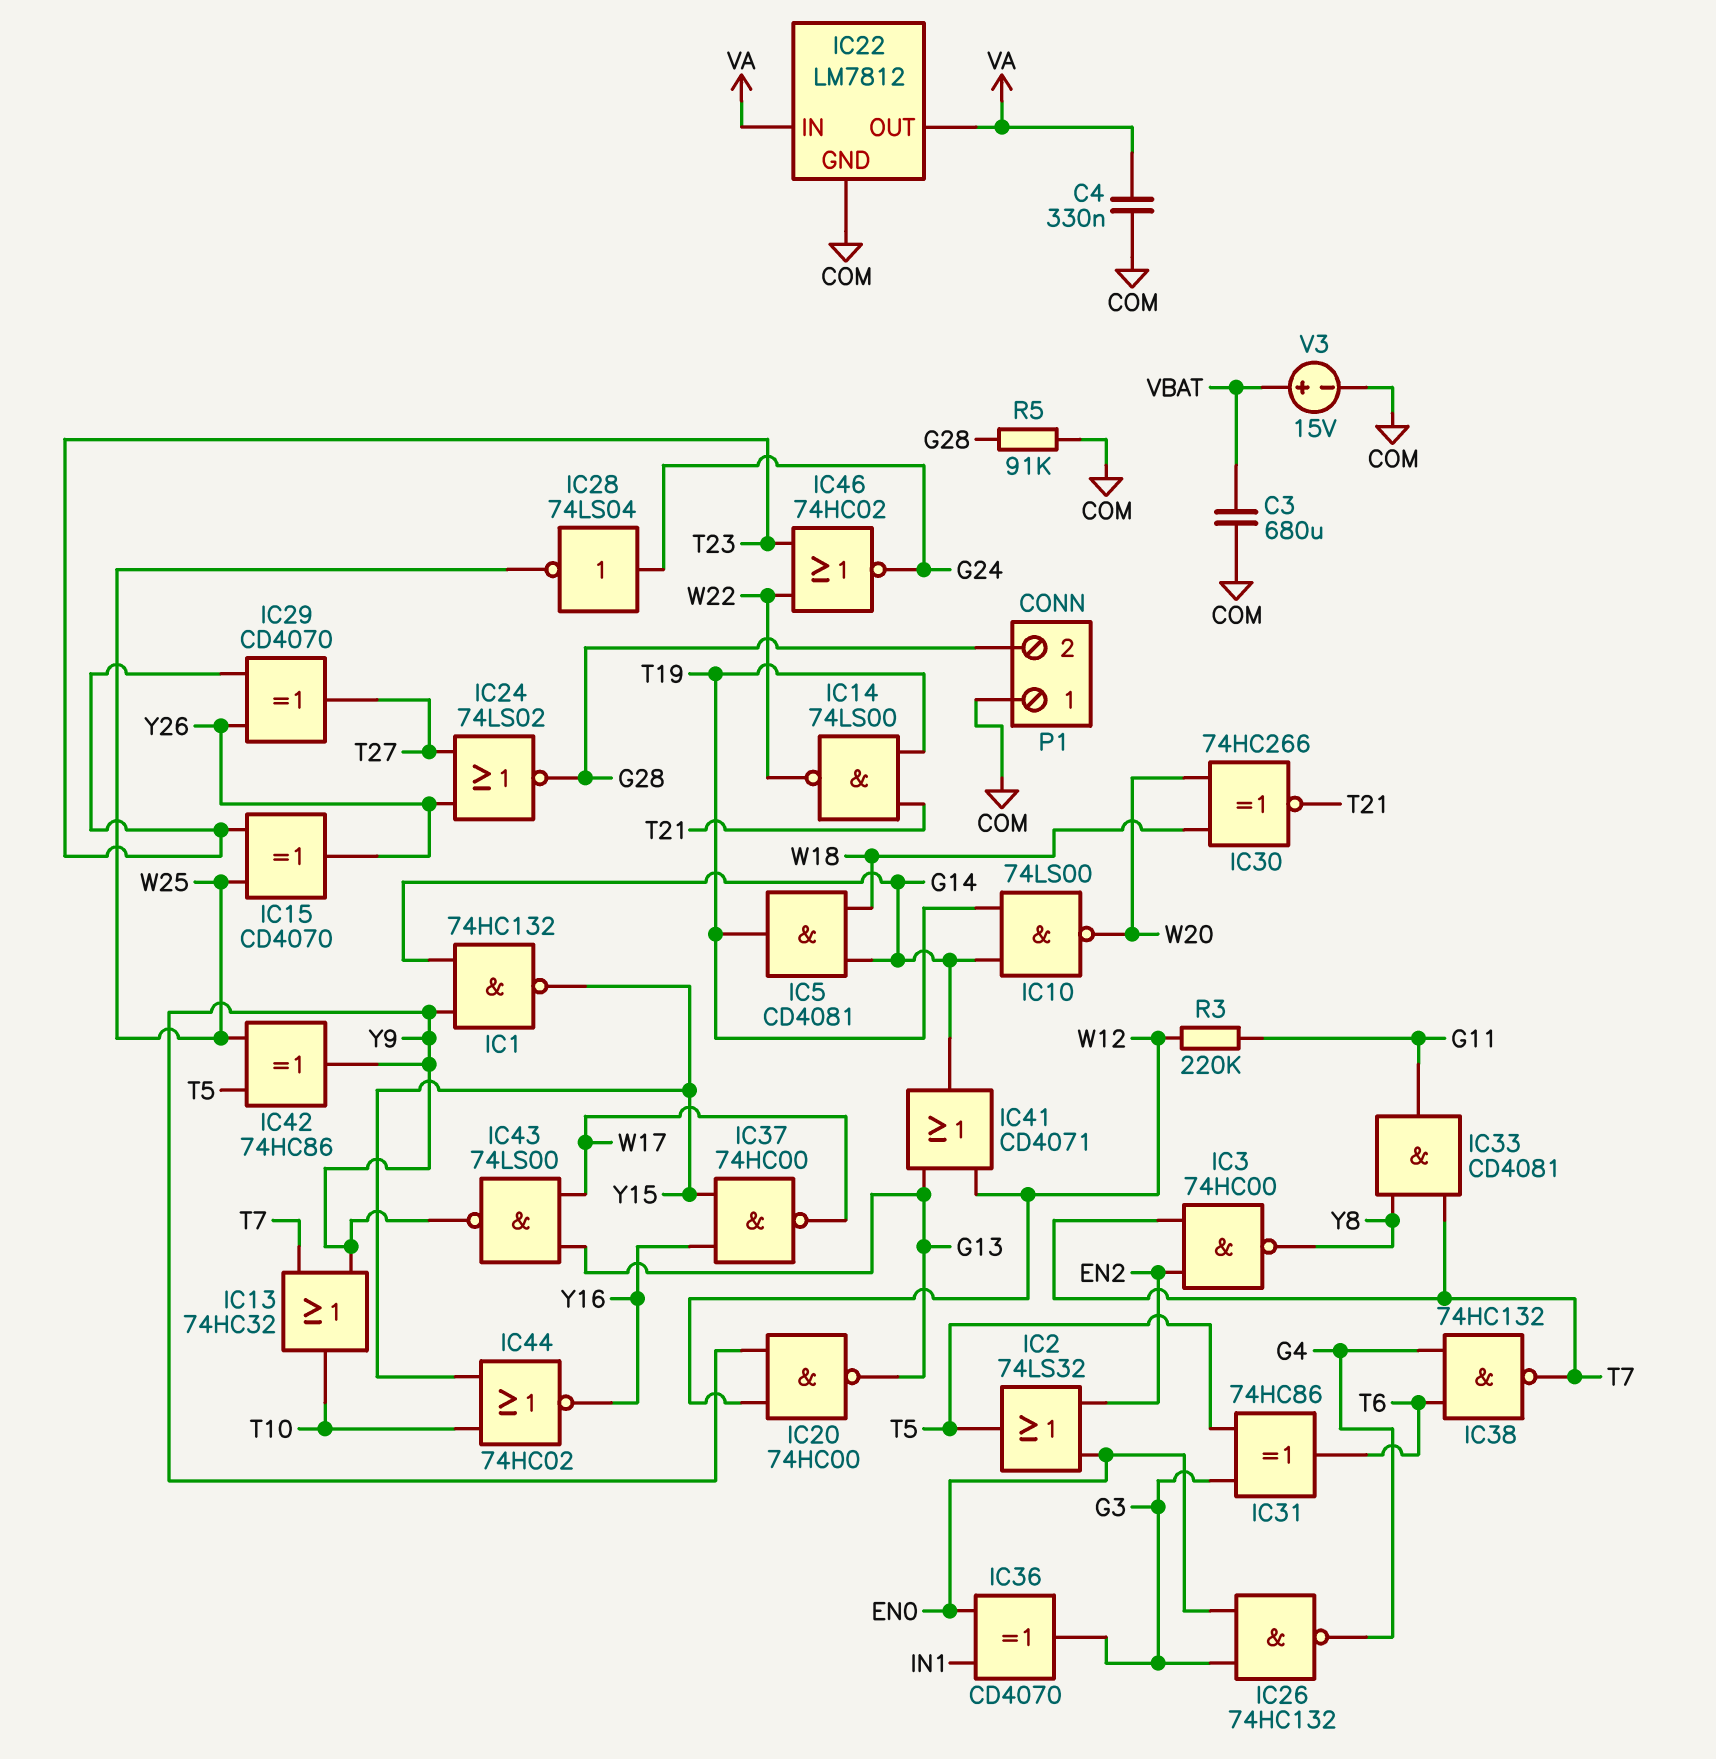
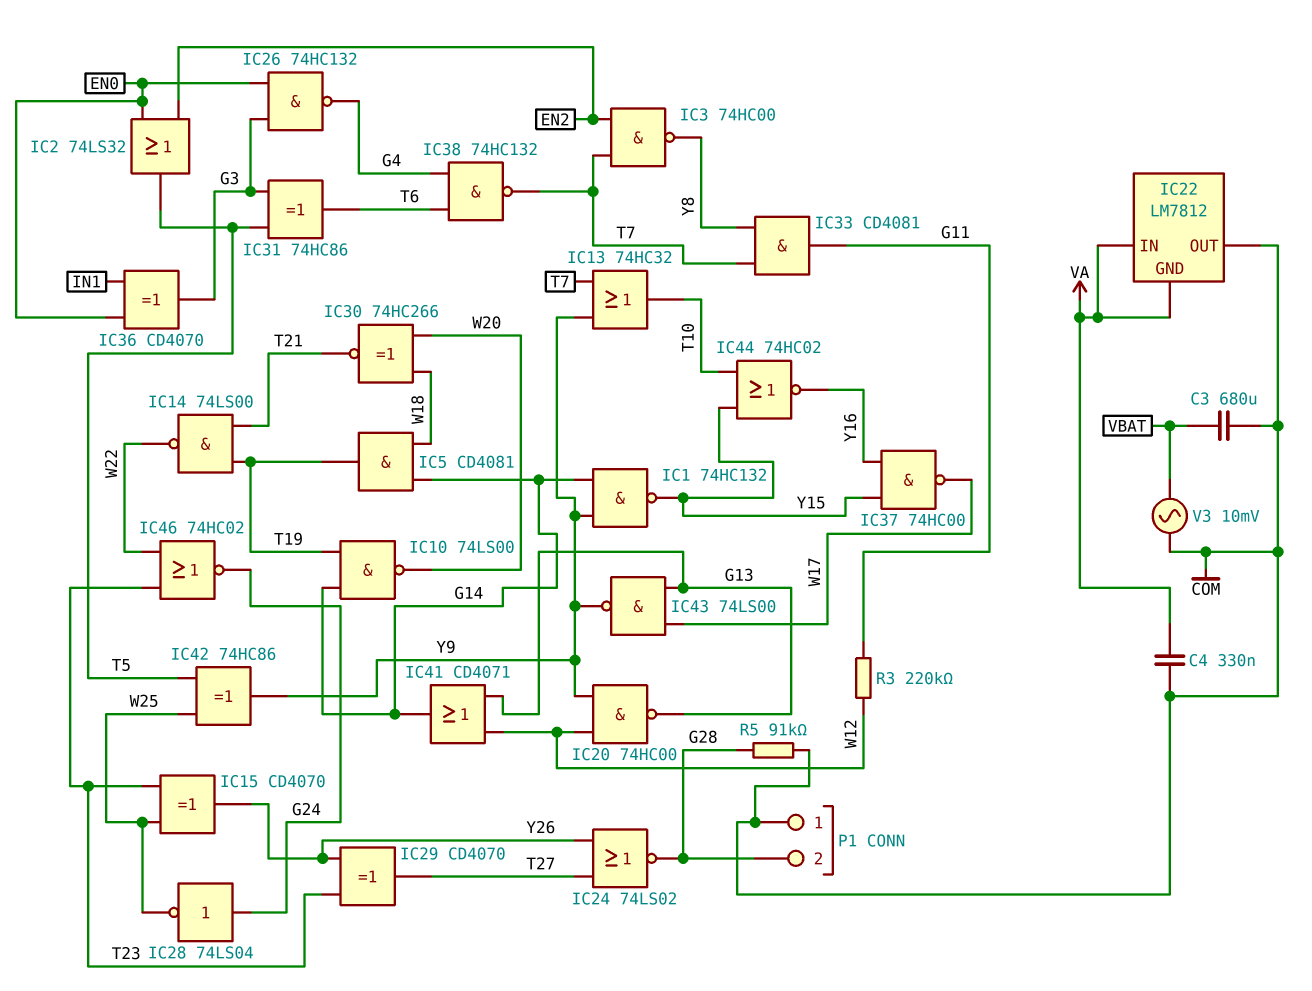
IC22 pin GND: COM -> VA
IC22 pin OUT: VA -> COM
V3: 15V (plus VBAT, minus COM) -> AC 10mV (COM, VBAT)

